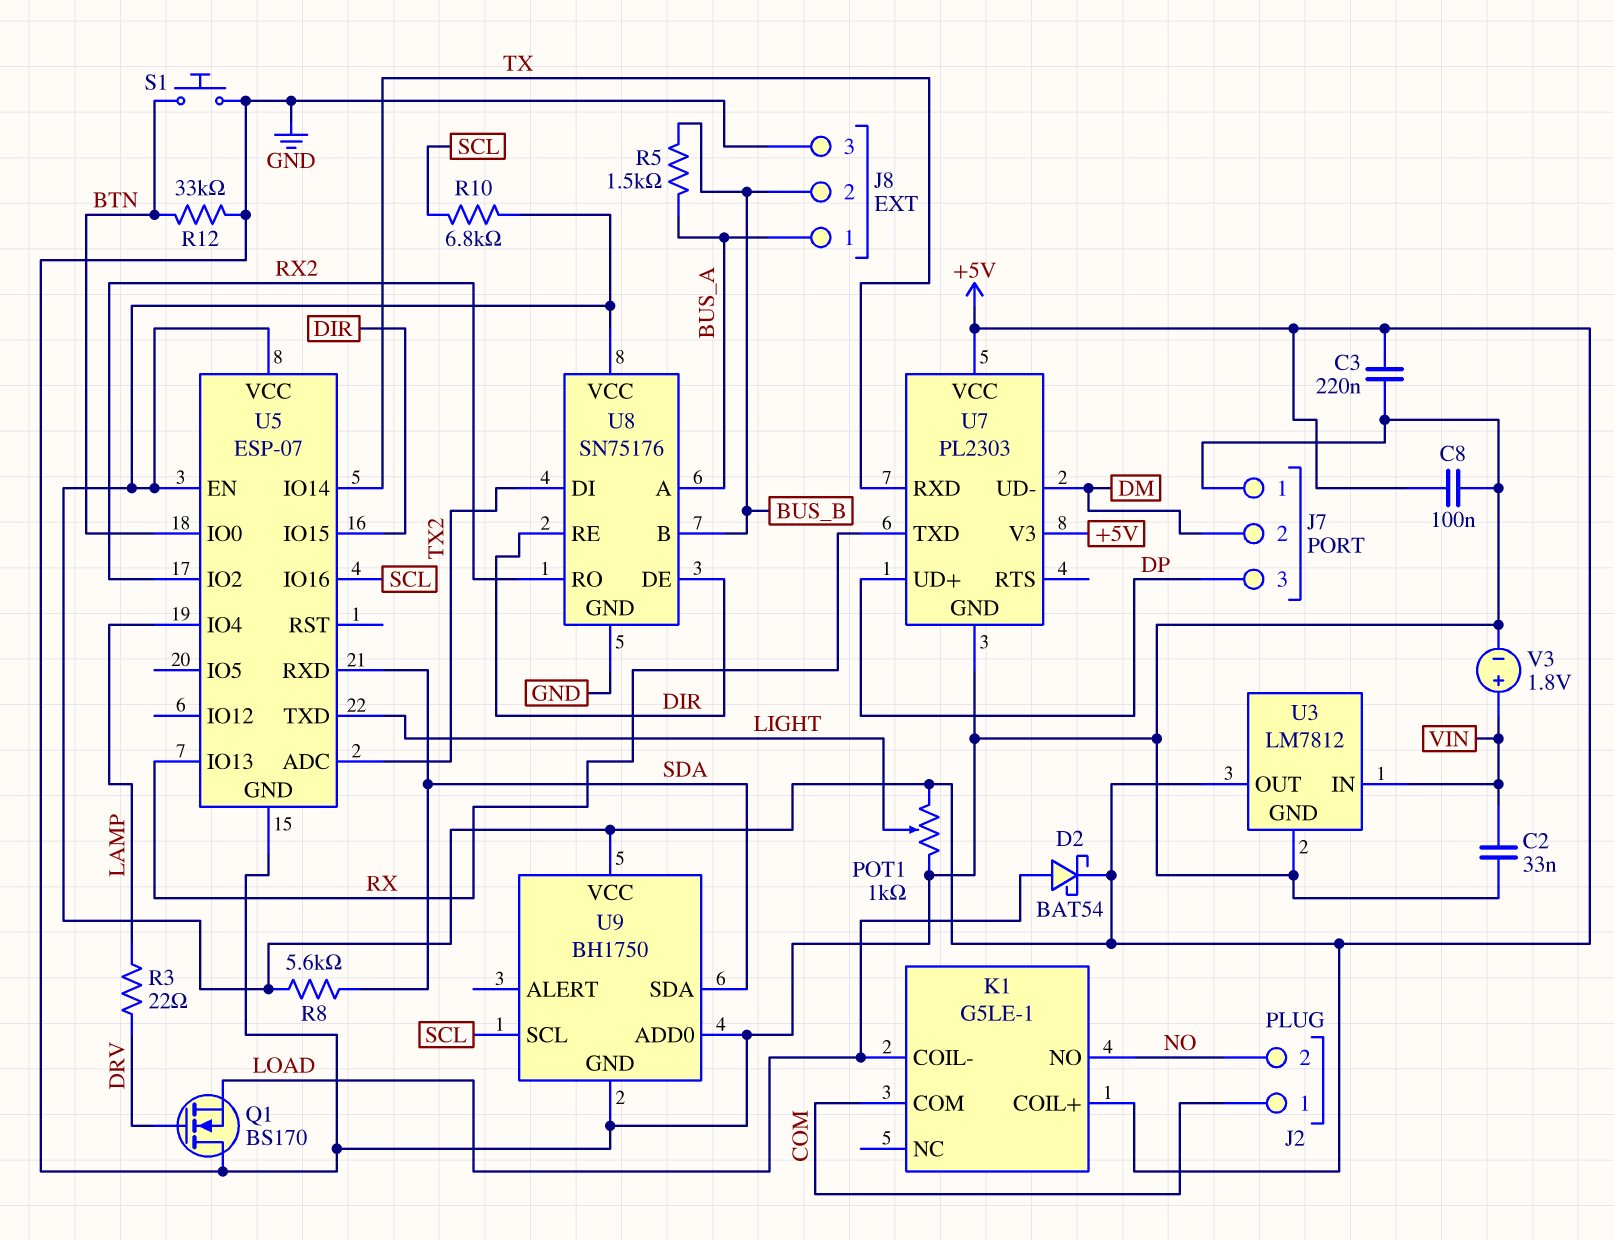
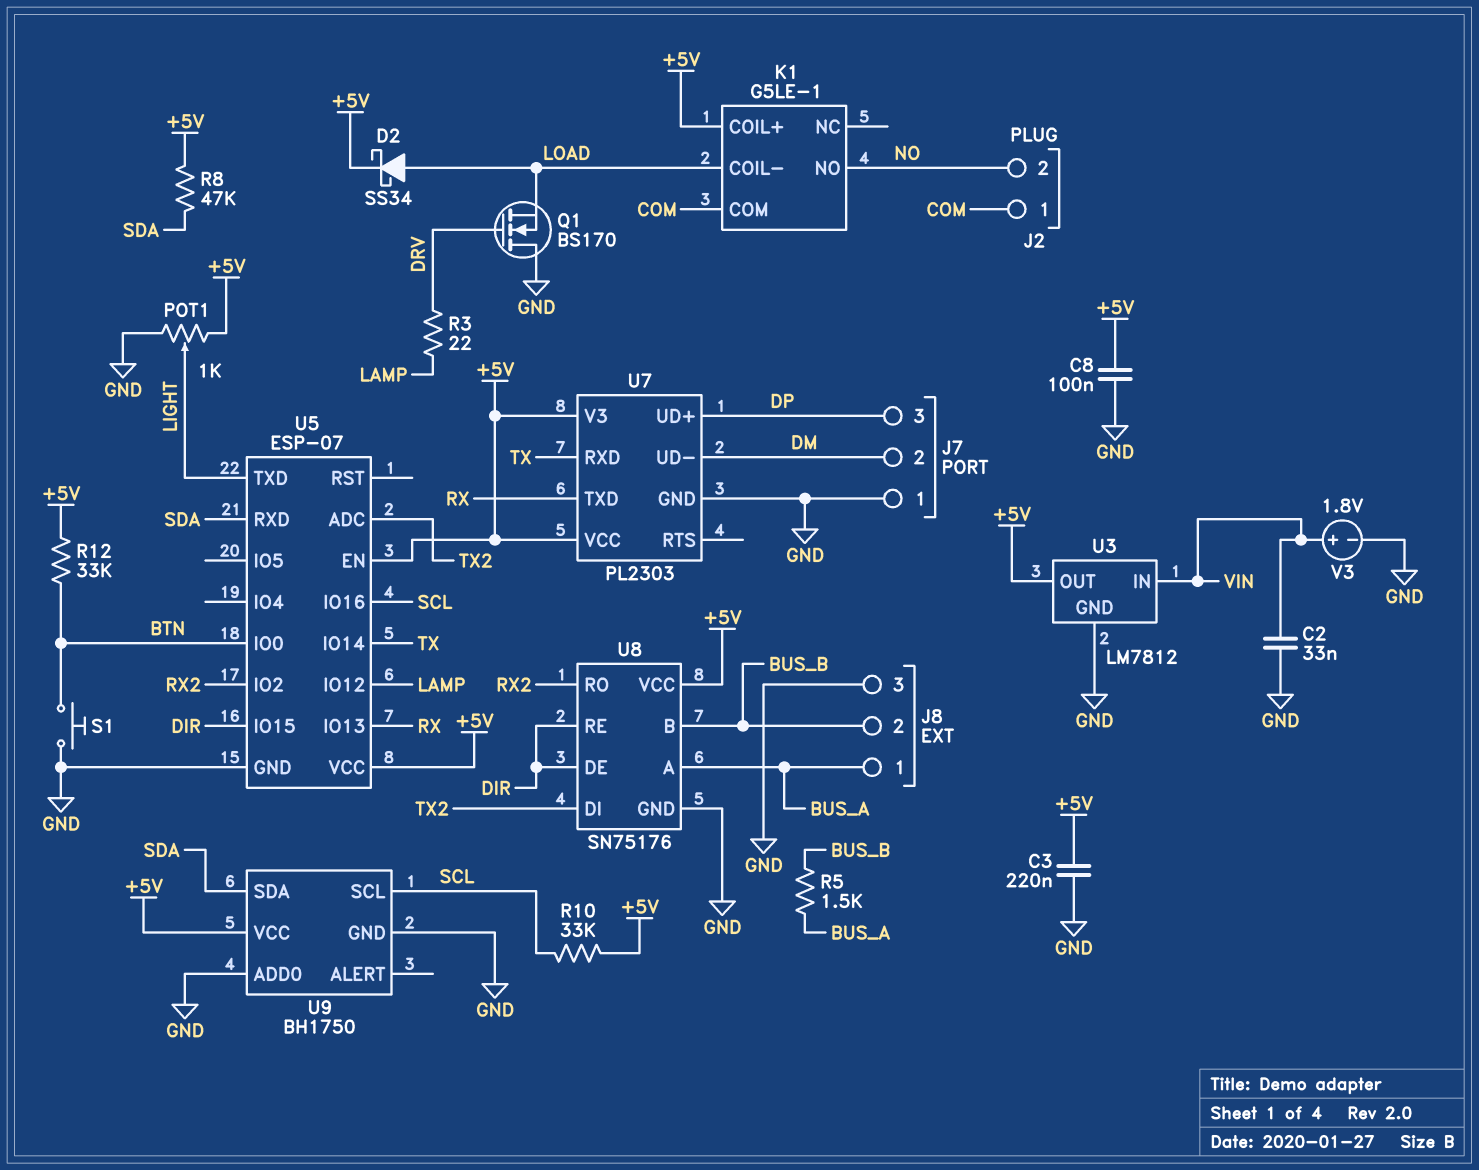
D2: schottky BAT54 (A LOAD, K +5V) -> schottky SS34 (A LOAD, K +5V)
R8: 5.6k (+5V, SDA) -> 47k (+5V, SDA)
R10: 6.8k (+5V, SCL) -> 33k (+5V, SCL)
R12: 33k (BTN, GND) -> 33k (+5V, BTN)
U5 pin IO4: LAMP -> none
U5 pin IO12: none -> LAMP

